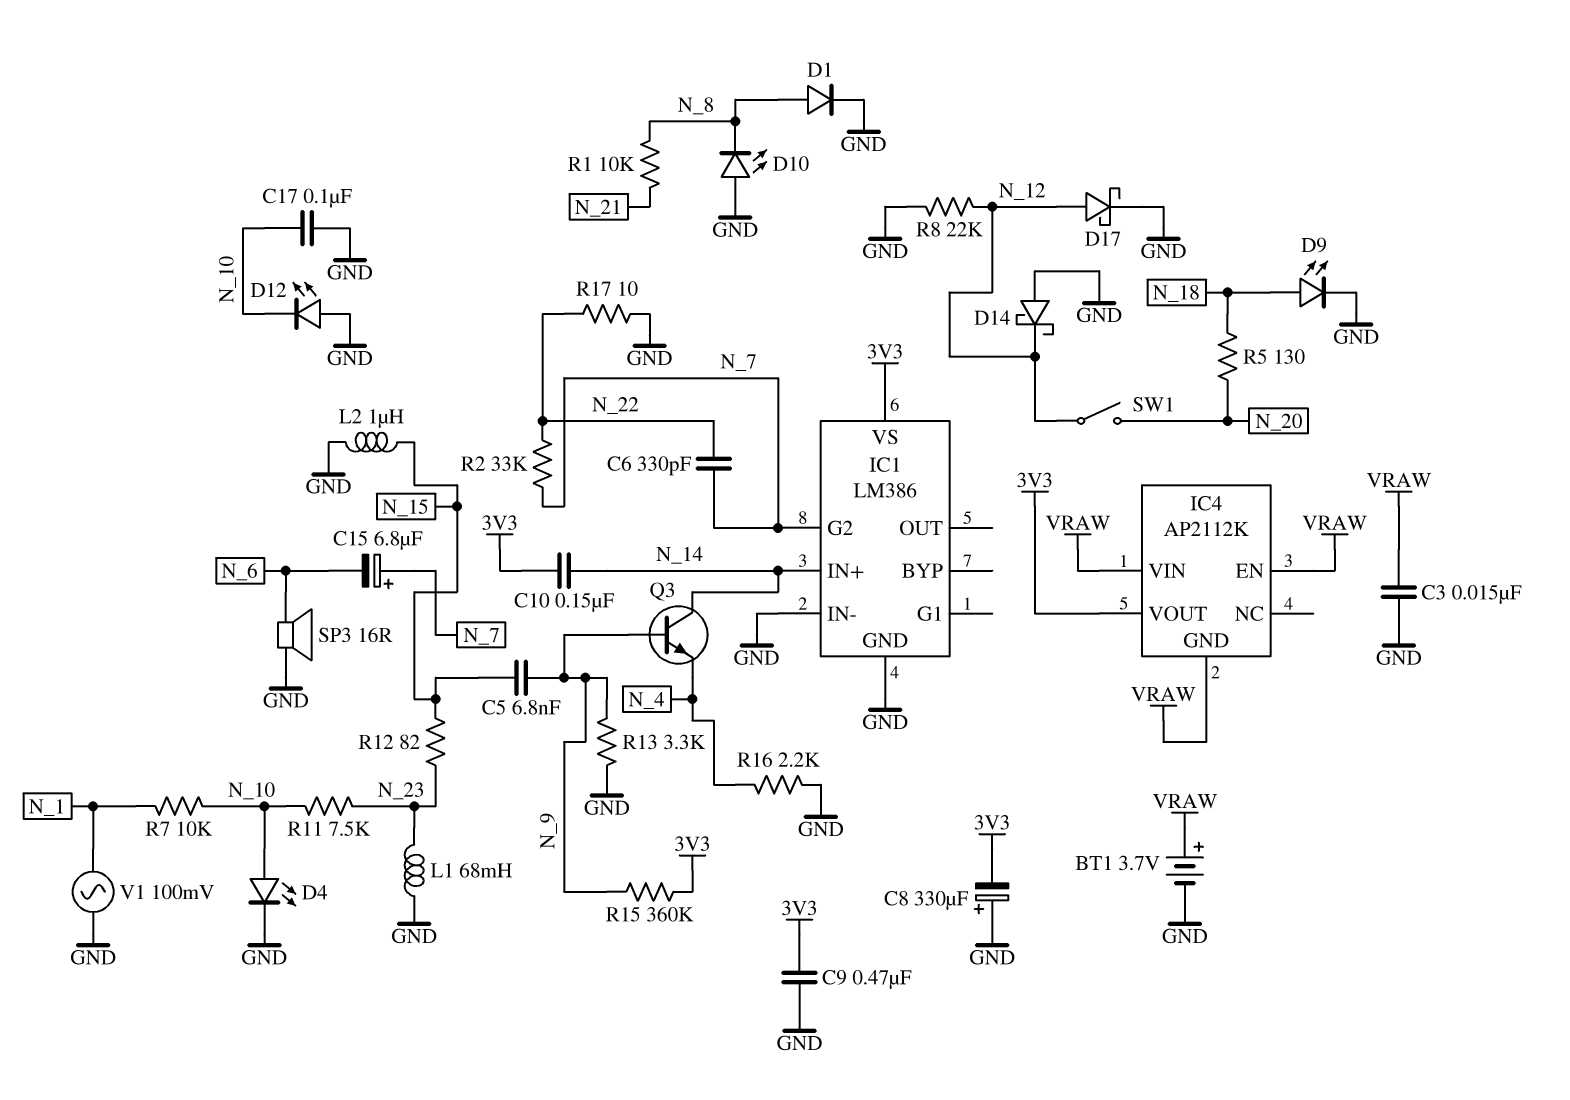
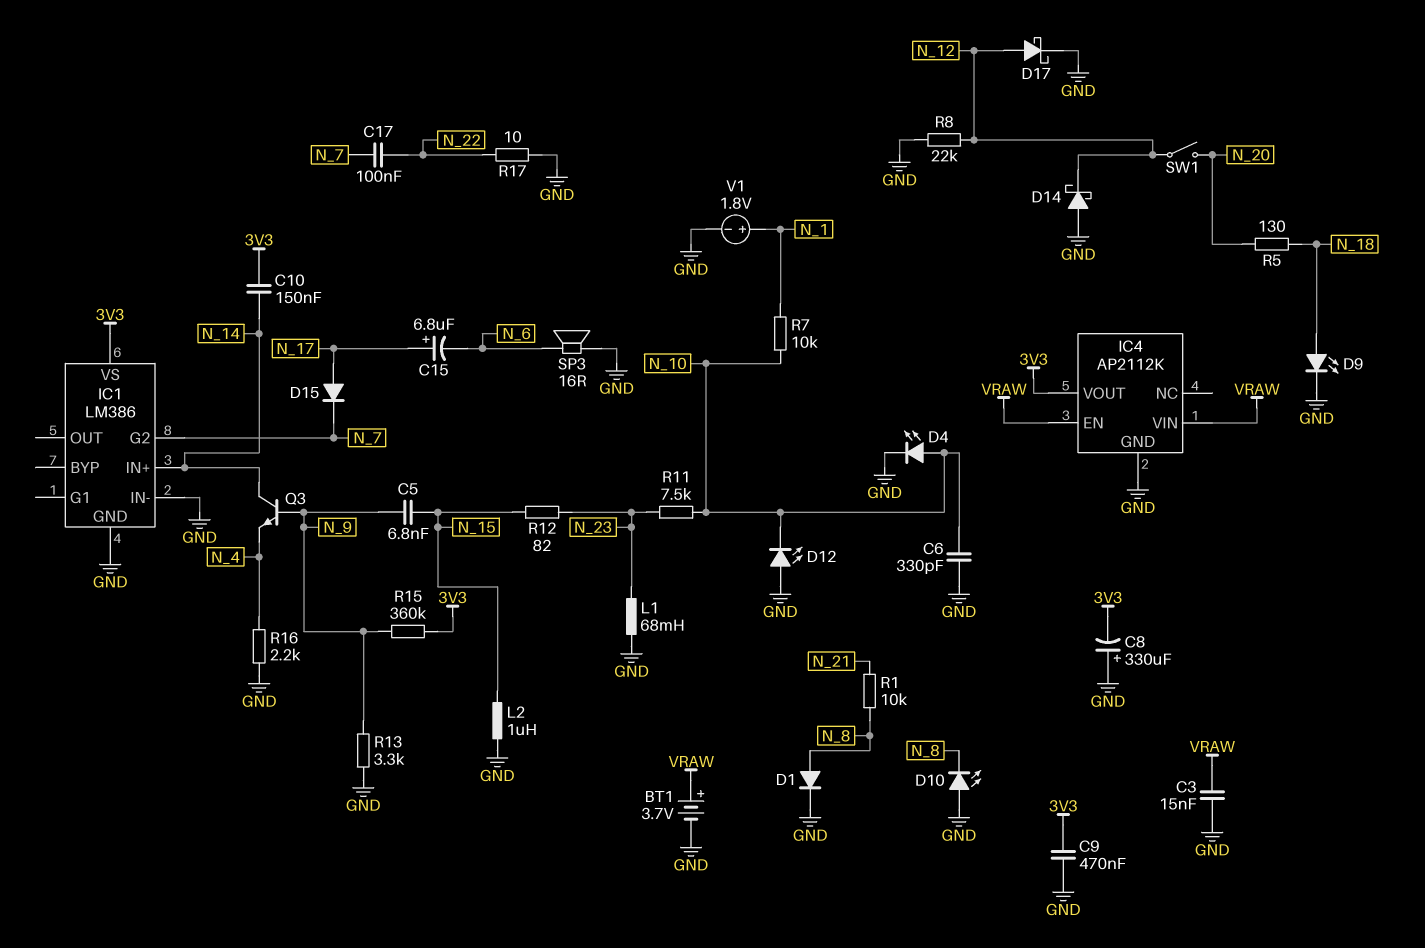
C6: 330pF (N_7, N_22) -> 330pF (GND, N_10)
C15: 6.8uF (plus N_7, minus N_6) -> 6.8uF (plus N_17, minus N_6)
C17: 100nF (GND, N_10) -> 100nF (N_7, N_22)
D15: none -> diode (A N_17, K N_7)
IC4 pin GND: VRAW -> GND
R2: 33k (N_7, N_22) -> none
V1: AC 100mV (GND, N_1) -> 1.8V (plus N_1, minus GND)

